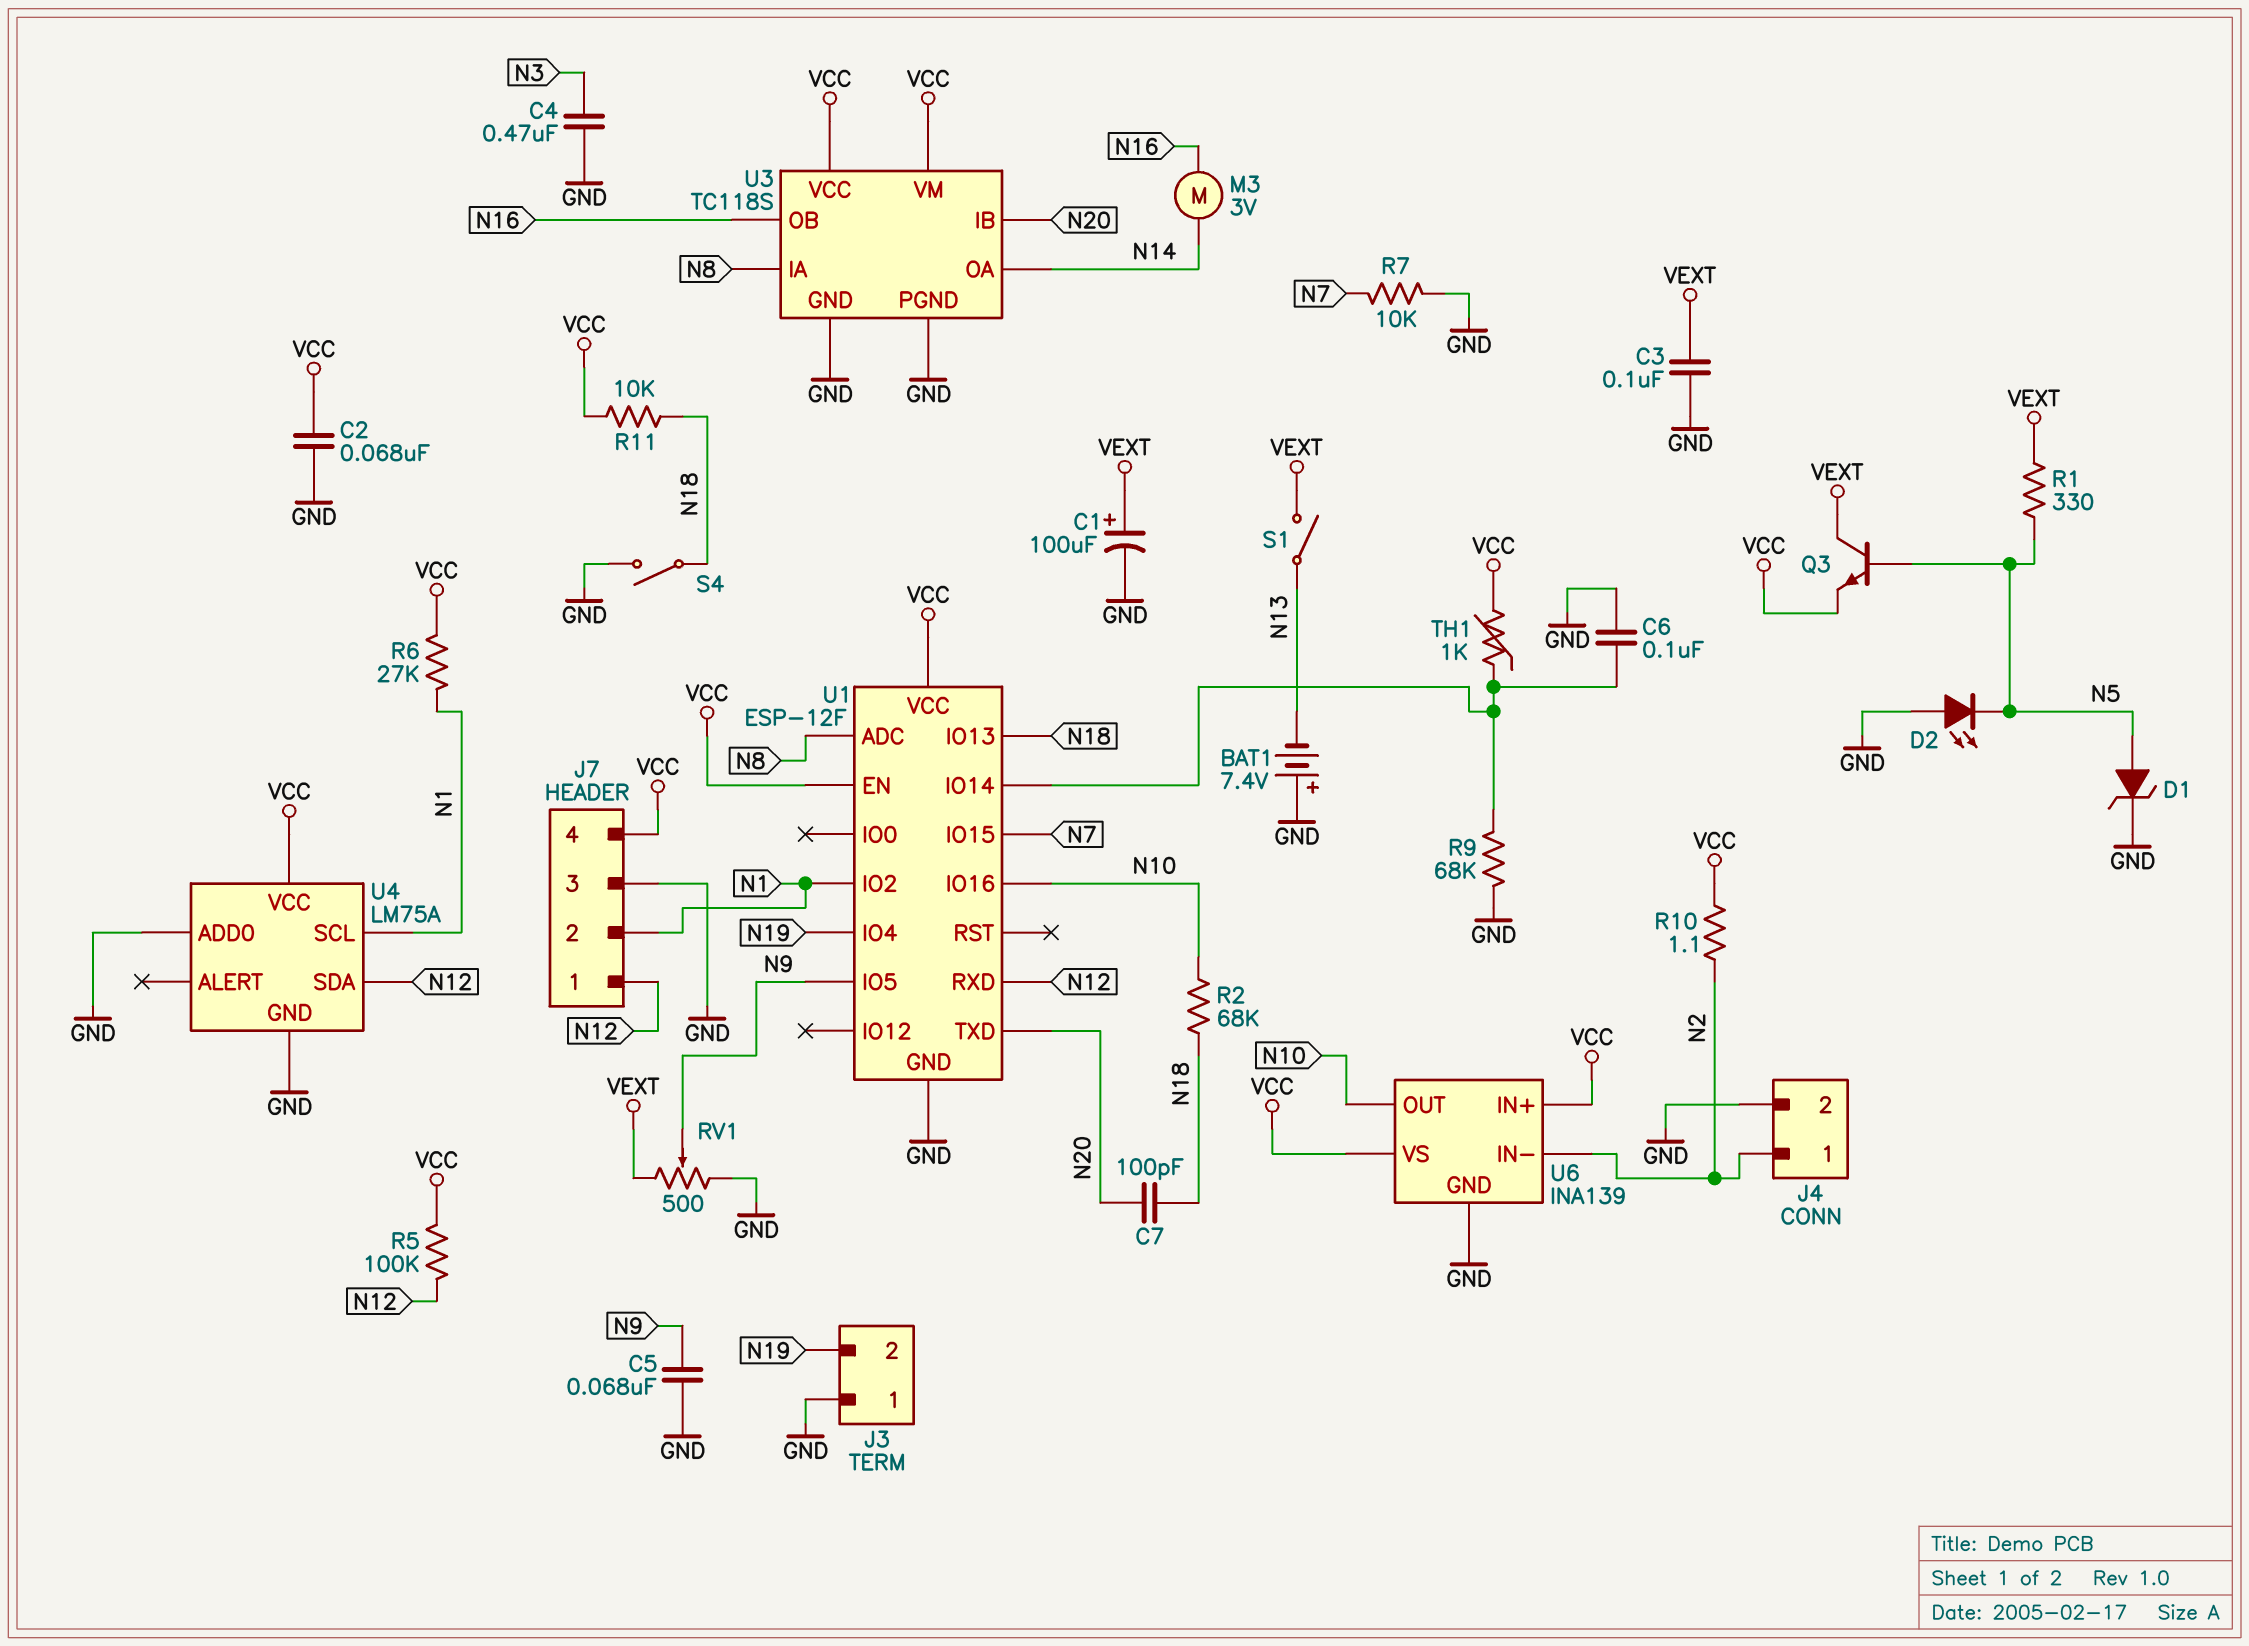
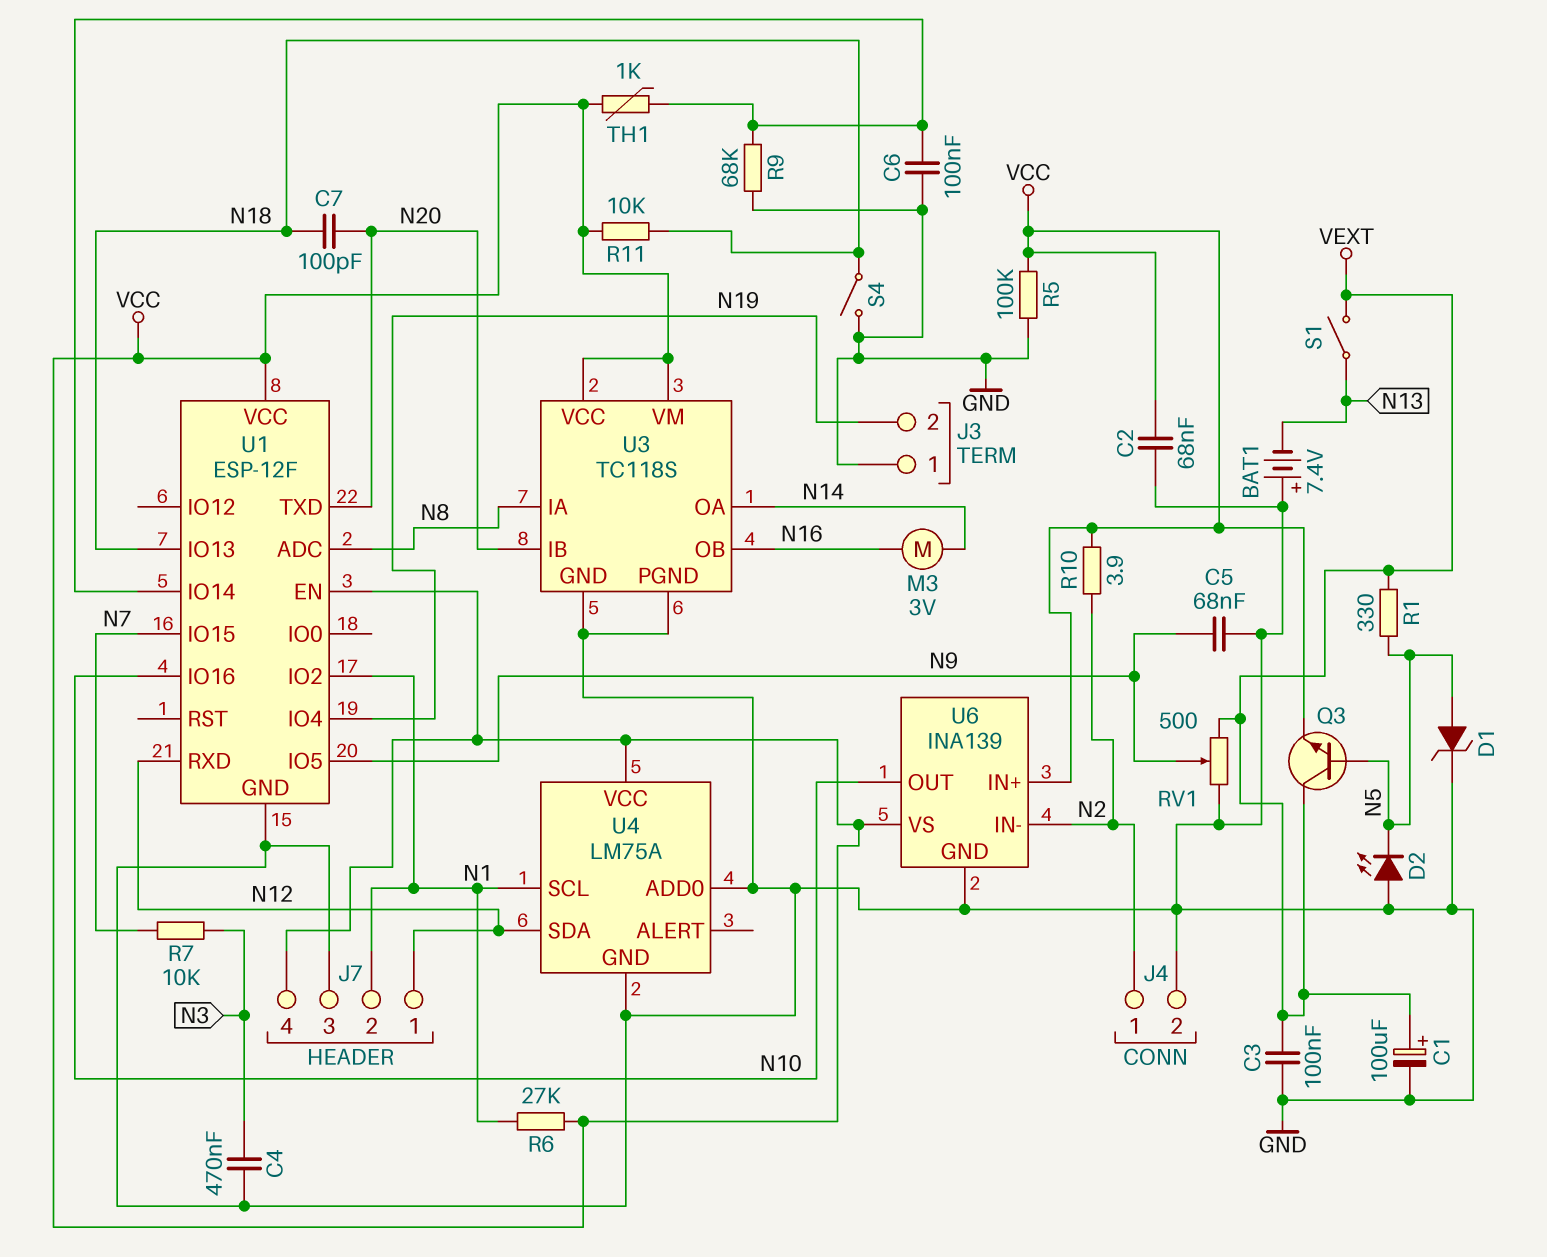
R2: 68k (N10, N18) -> none
R5: 100k (N12, VCC) -> 100k (GND, VCC)
R7: 10k (GND, N7) -> 10k (N3, N7)
R10: 1.1 (N2, VCC) -> 3.9 (N2, VCC)

